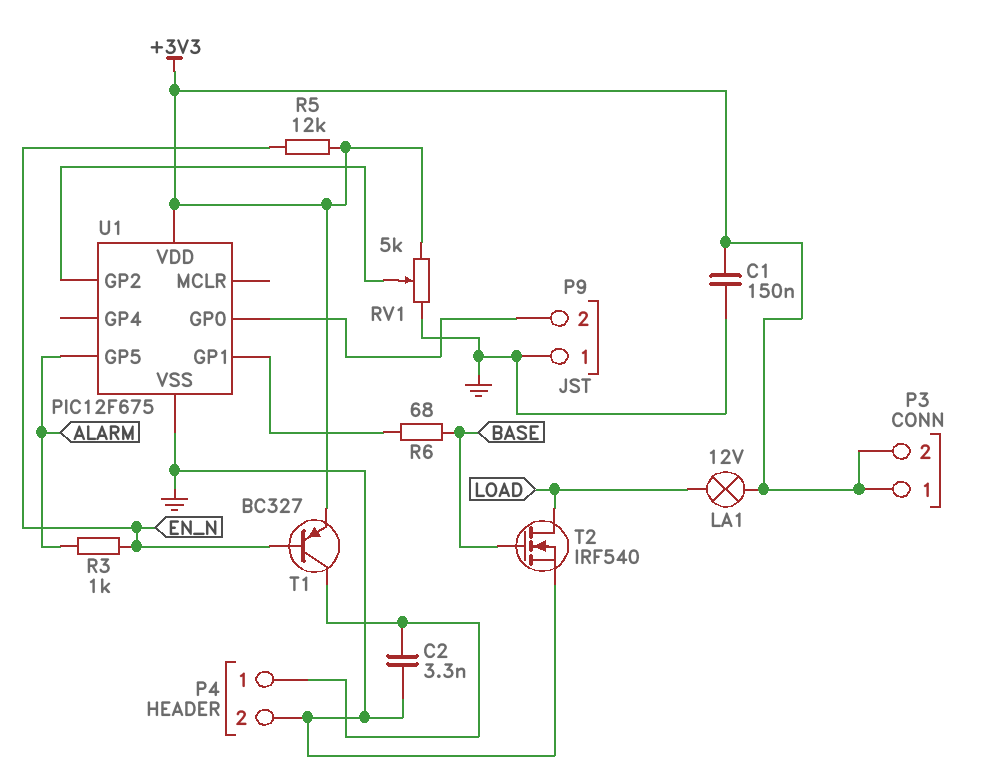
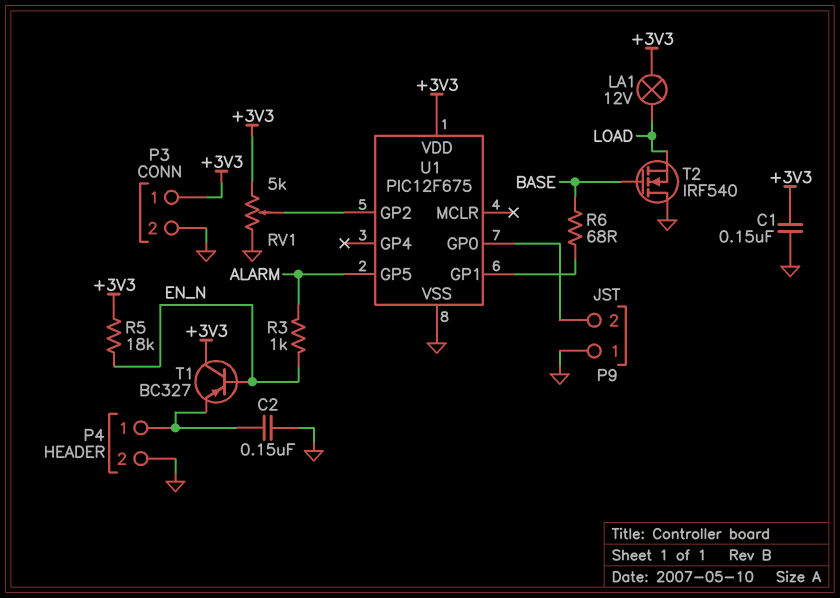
C2: 3.3nF (GND, P4/1) -> 150nF (GND, P4/1)
P3 pin 2: +3V3 -> GND
R5: 12k (+3V3, EN_N) -> 18k (+3V3, EN_N)
T1: PNP BC327 (B EN_N, C P4/1, E +3V3) -> PNP BC327 (B EN_N, C +3V3, E P4/1)
T2: NMOS IRF540 (G BASE, D LOAD, S GND) -> NMOS IRF540 (G BASE, D GND, S LOAD)

